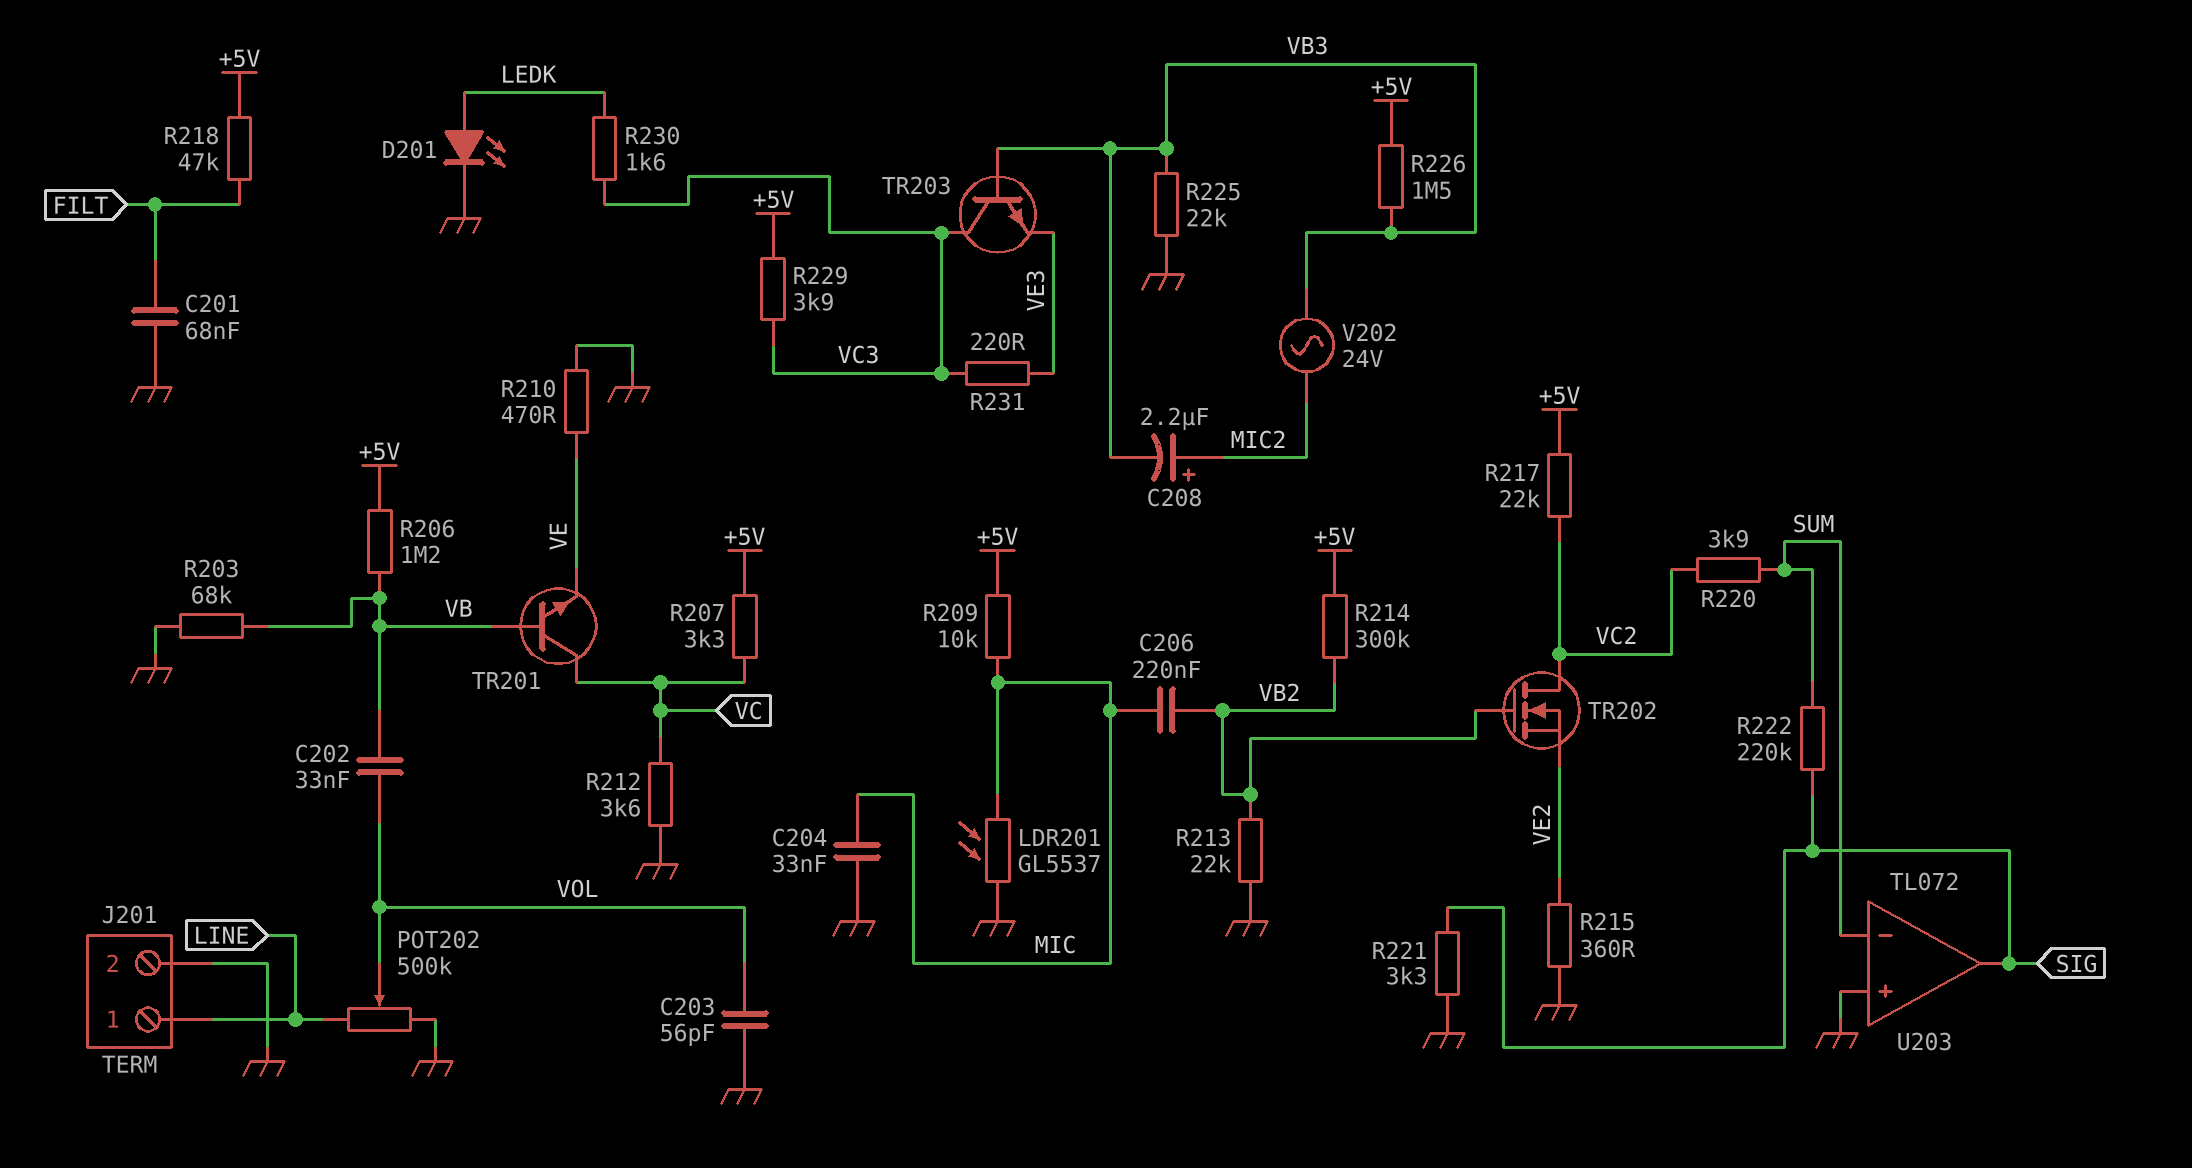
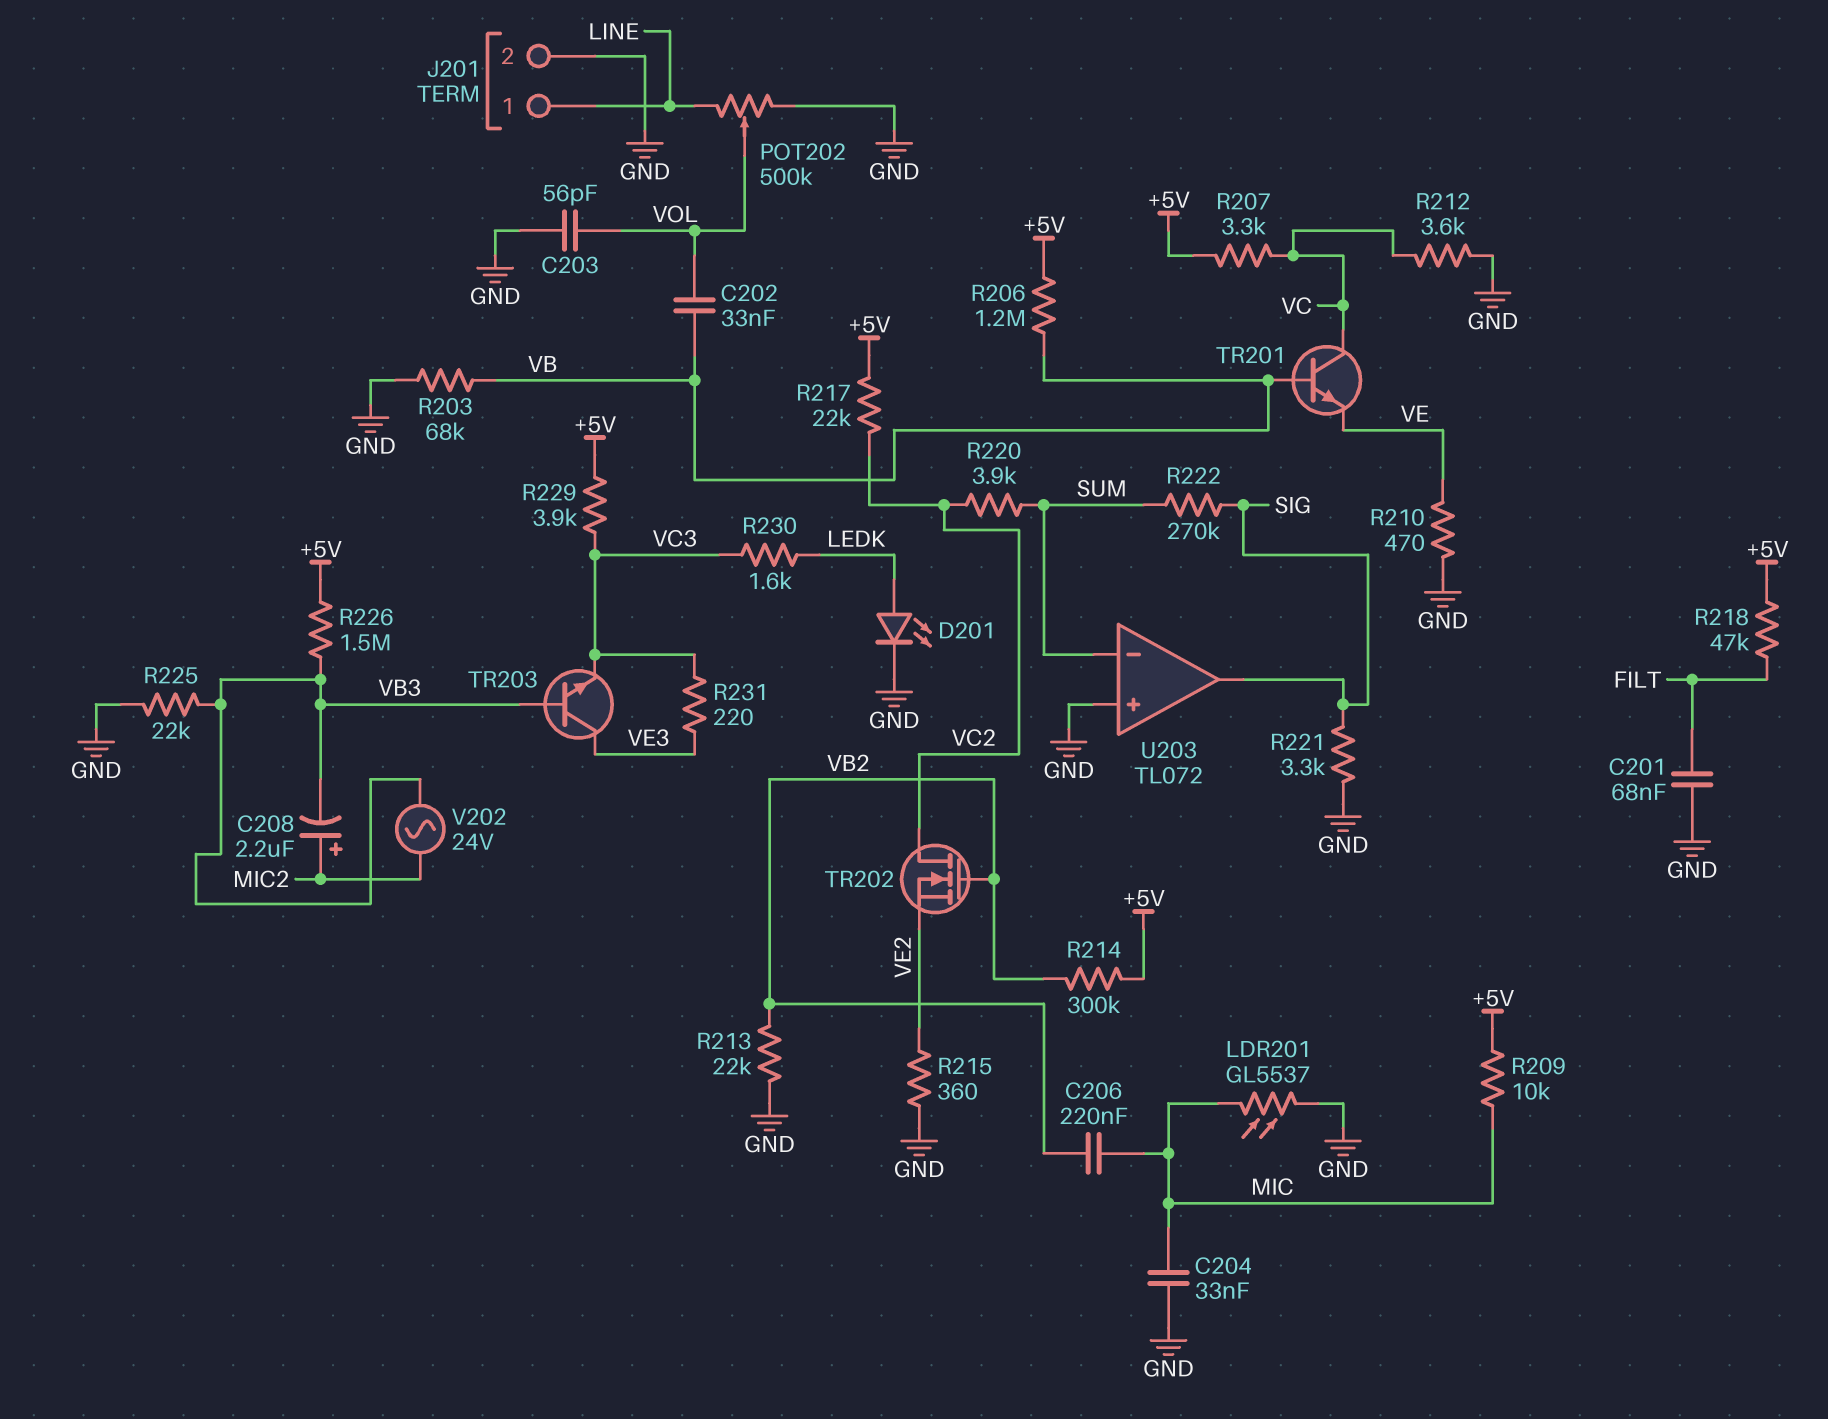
R222: 220k (SIG, SUM) -> 270k (SIG, SUM)
TR203: NPN (B VB3, C VC3, E VE3) -> NPN (B VB3, C VE3, E VC3)

